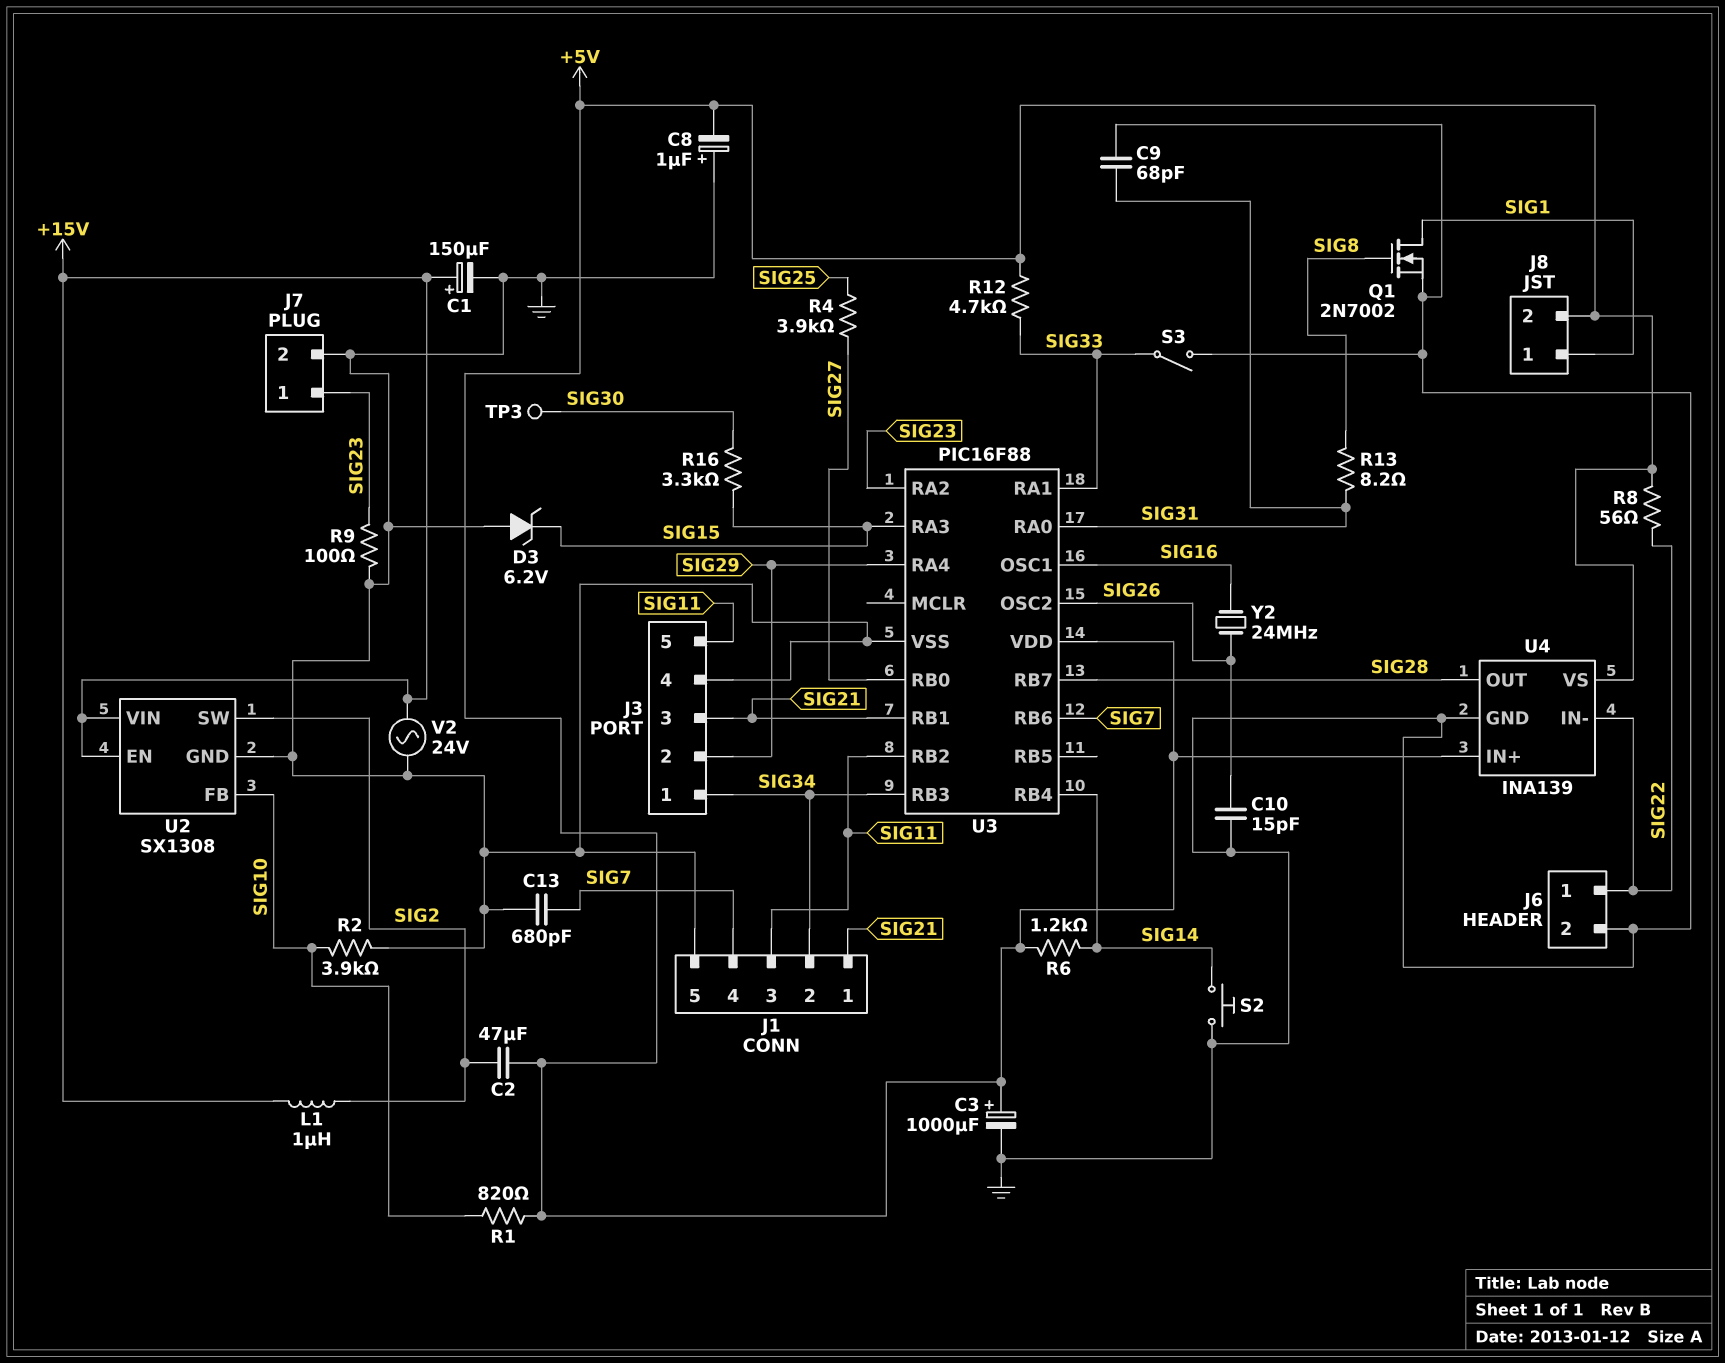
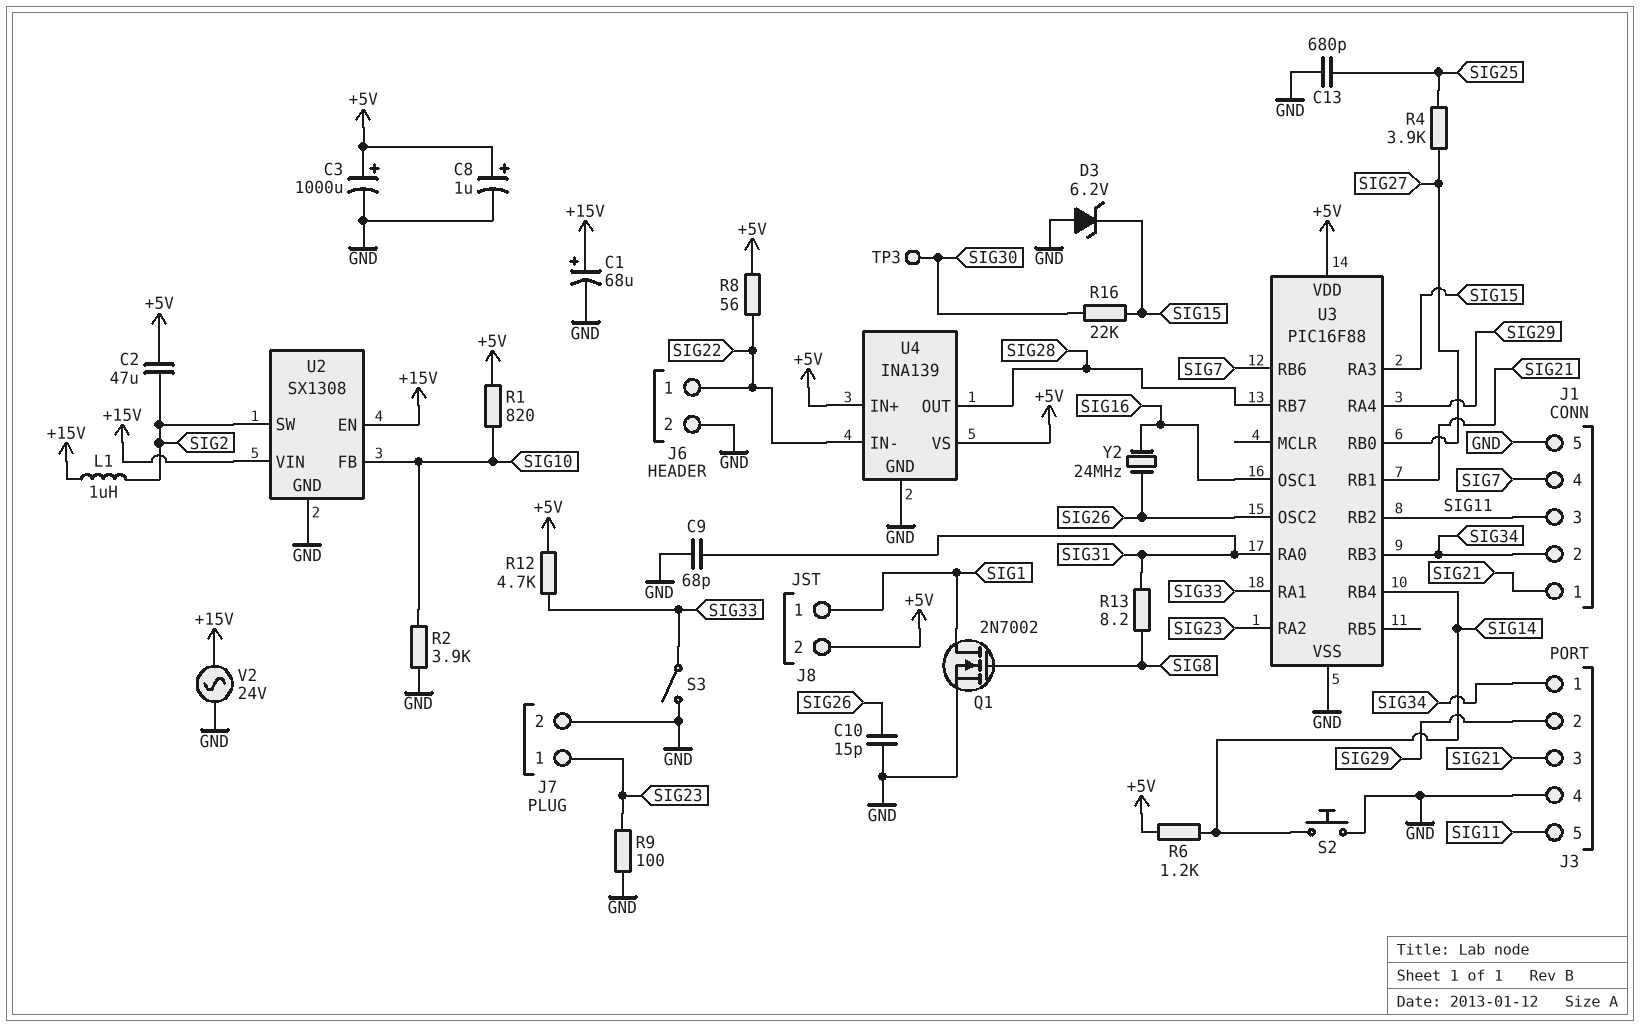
C1: 150uF (plus +15V, minus GND) -> 68uF (plus +15V, minus GND)
C8: 1uF (plus GND, minus +5V) -> 1uF (plus +5V, minus GND)
C13: 680pF (GND, SIG7) -> 680pF (GND, SIG25)
R16: 3.3k (SIG15, SIG30) -> 22k (SIG15, SIG30)

